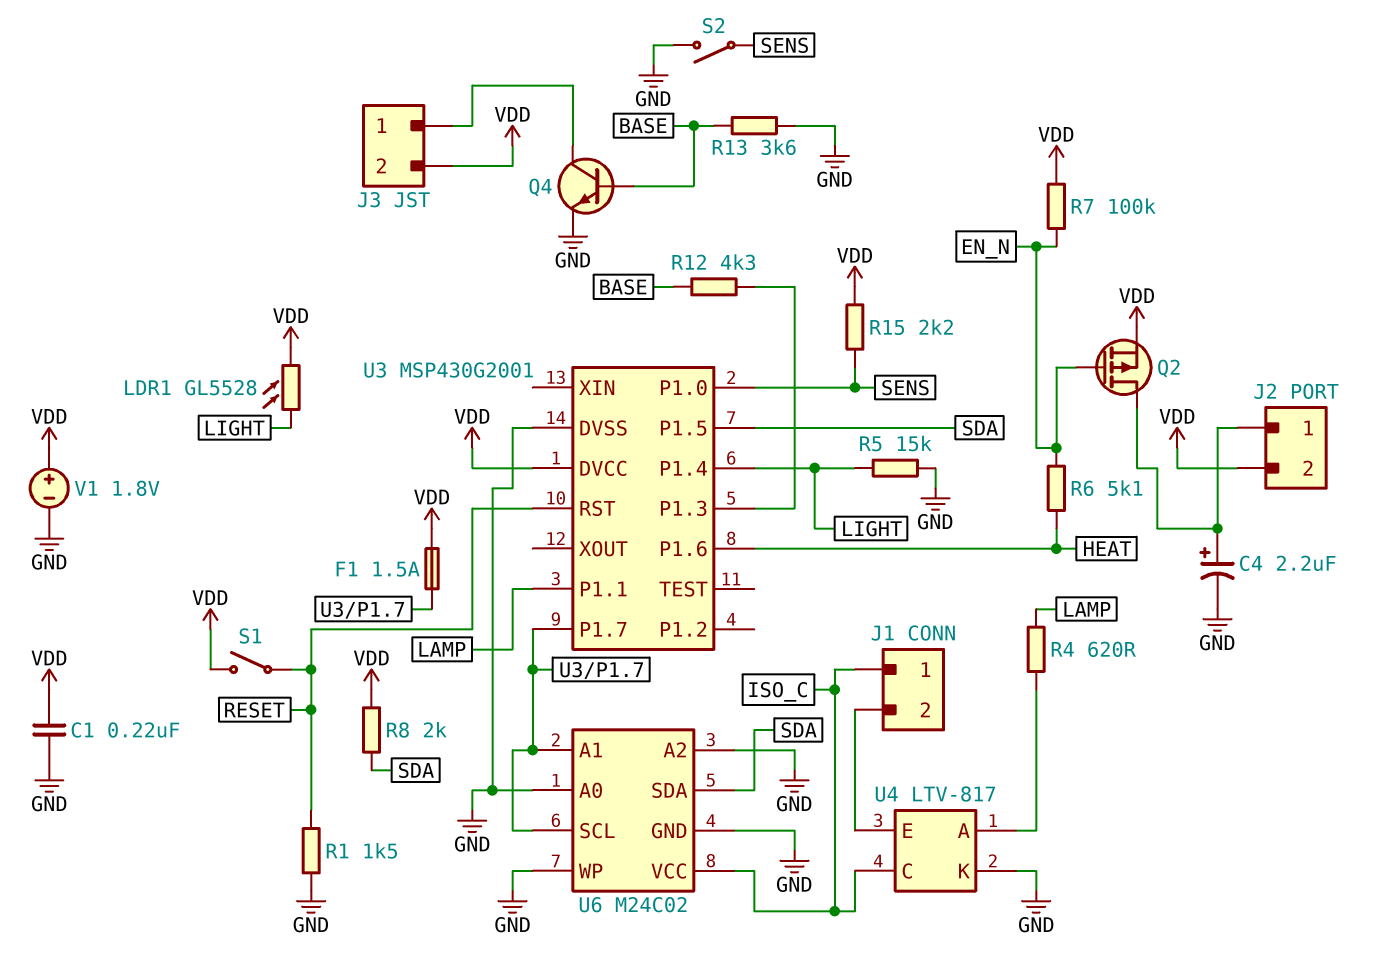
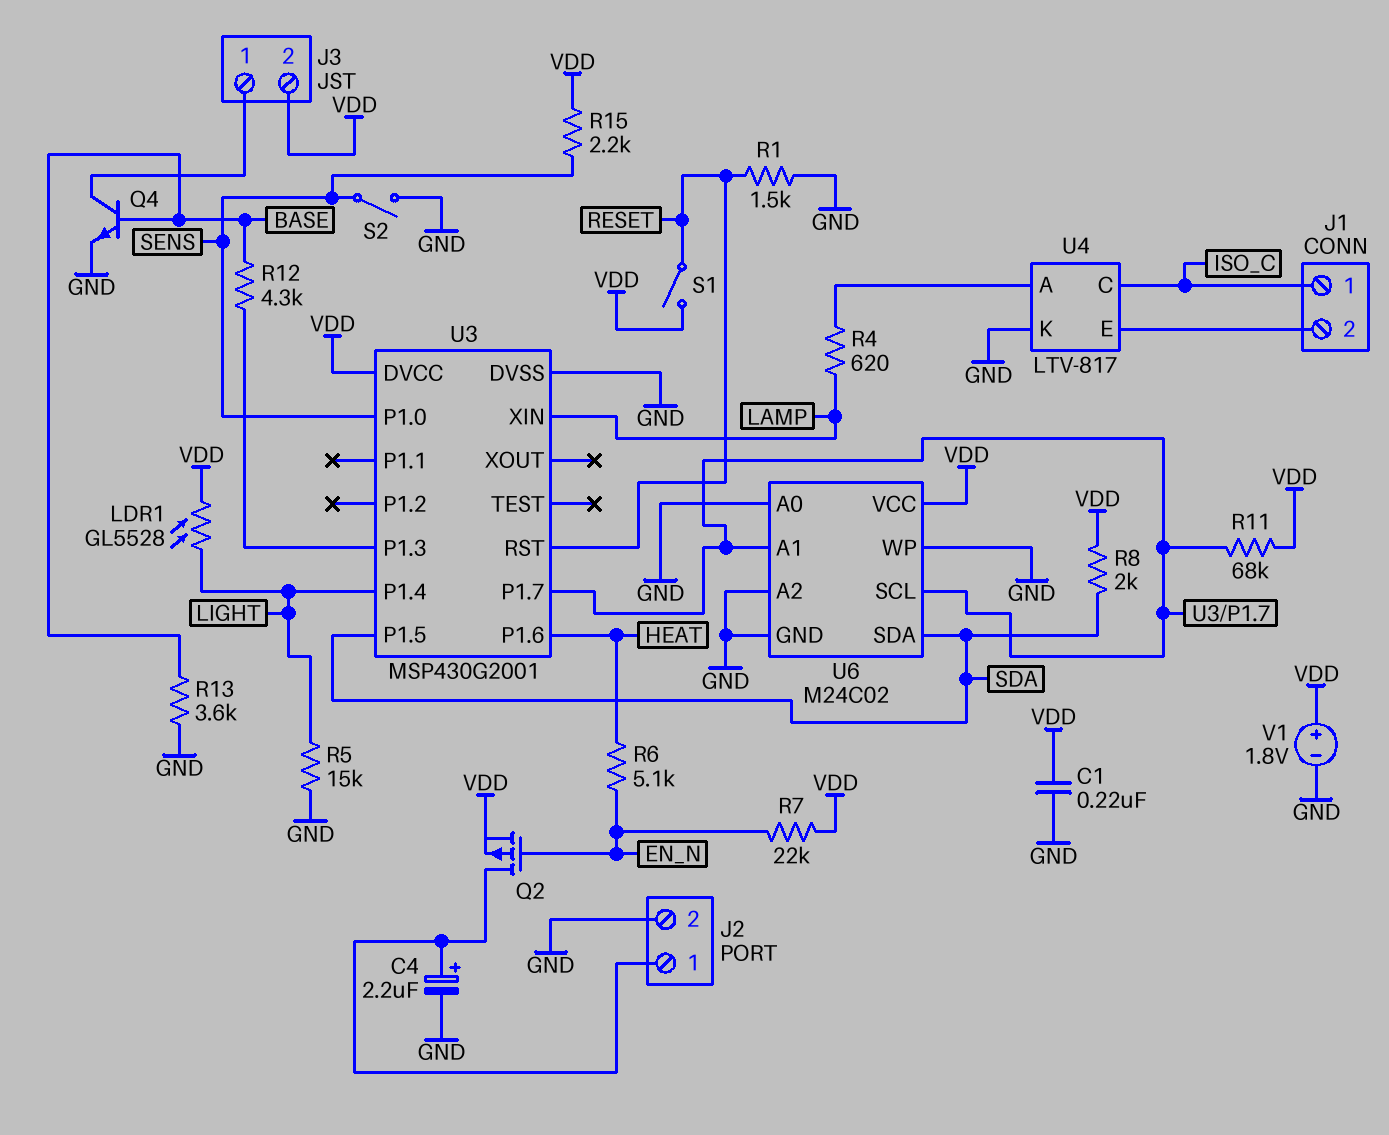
F1: 1.5A (U3/P1.7, VDD) -> none
J2 pin 2: VDD -> GND
R7: 100k (EN_N, VDD) -> 22k (EN_N, VDD)
R11: none -> 68k (U3/P1.7, VDD)
U3 pin P1.1: LAMP -> none
U3 pin XIN: none -> LAMP
U6 pin VCC: ISO_C -> VDD

